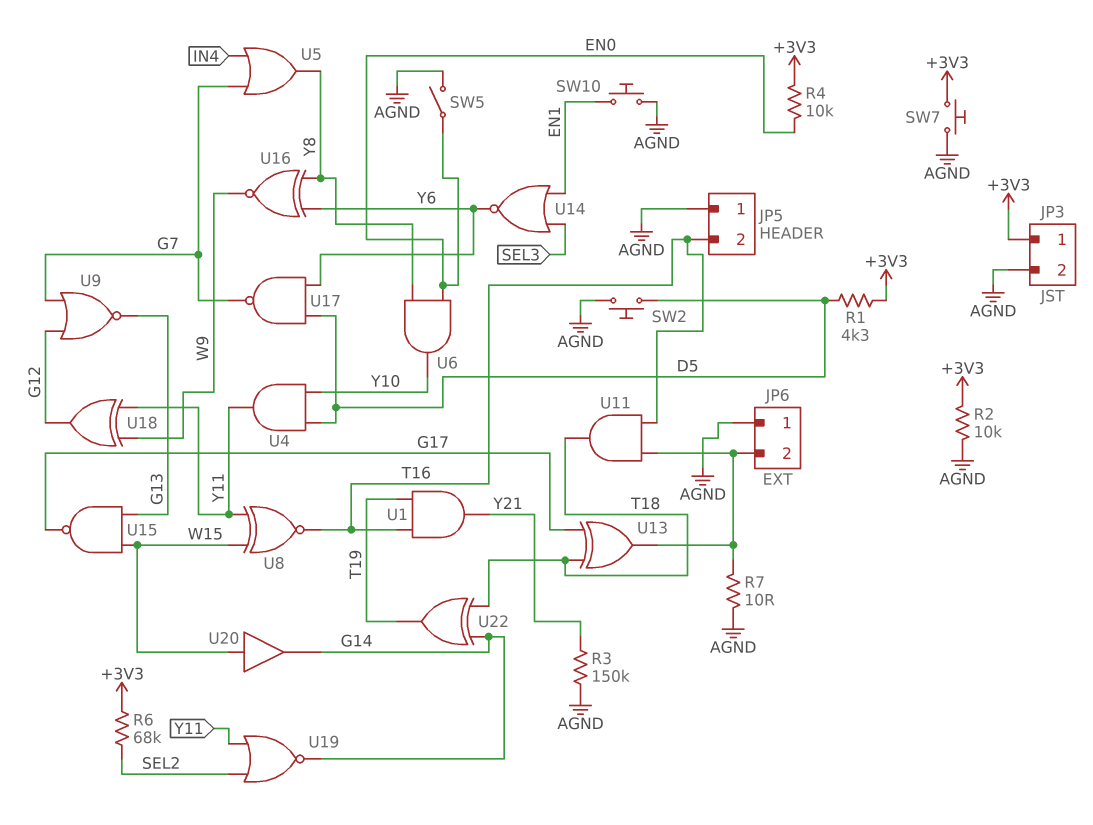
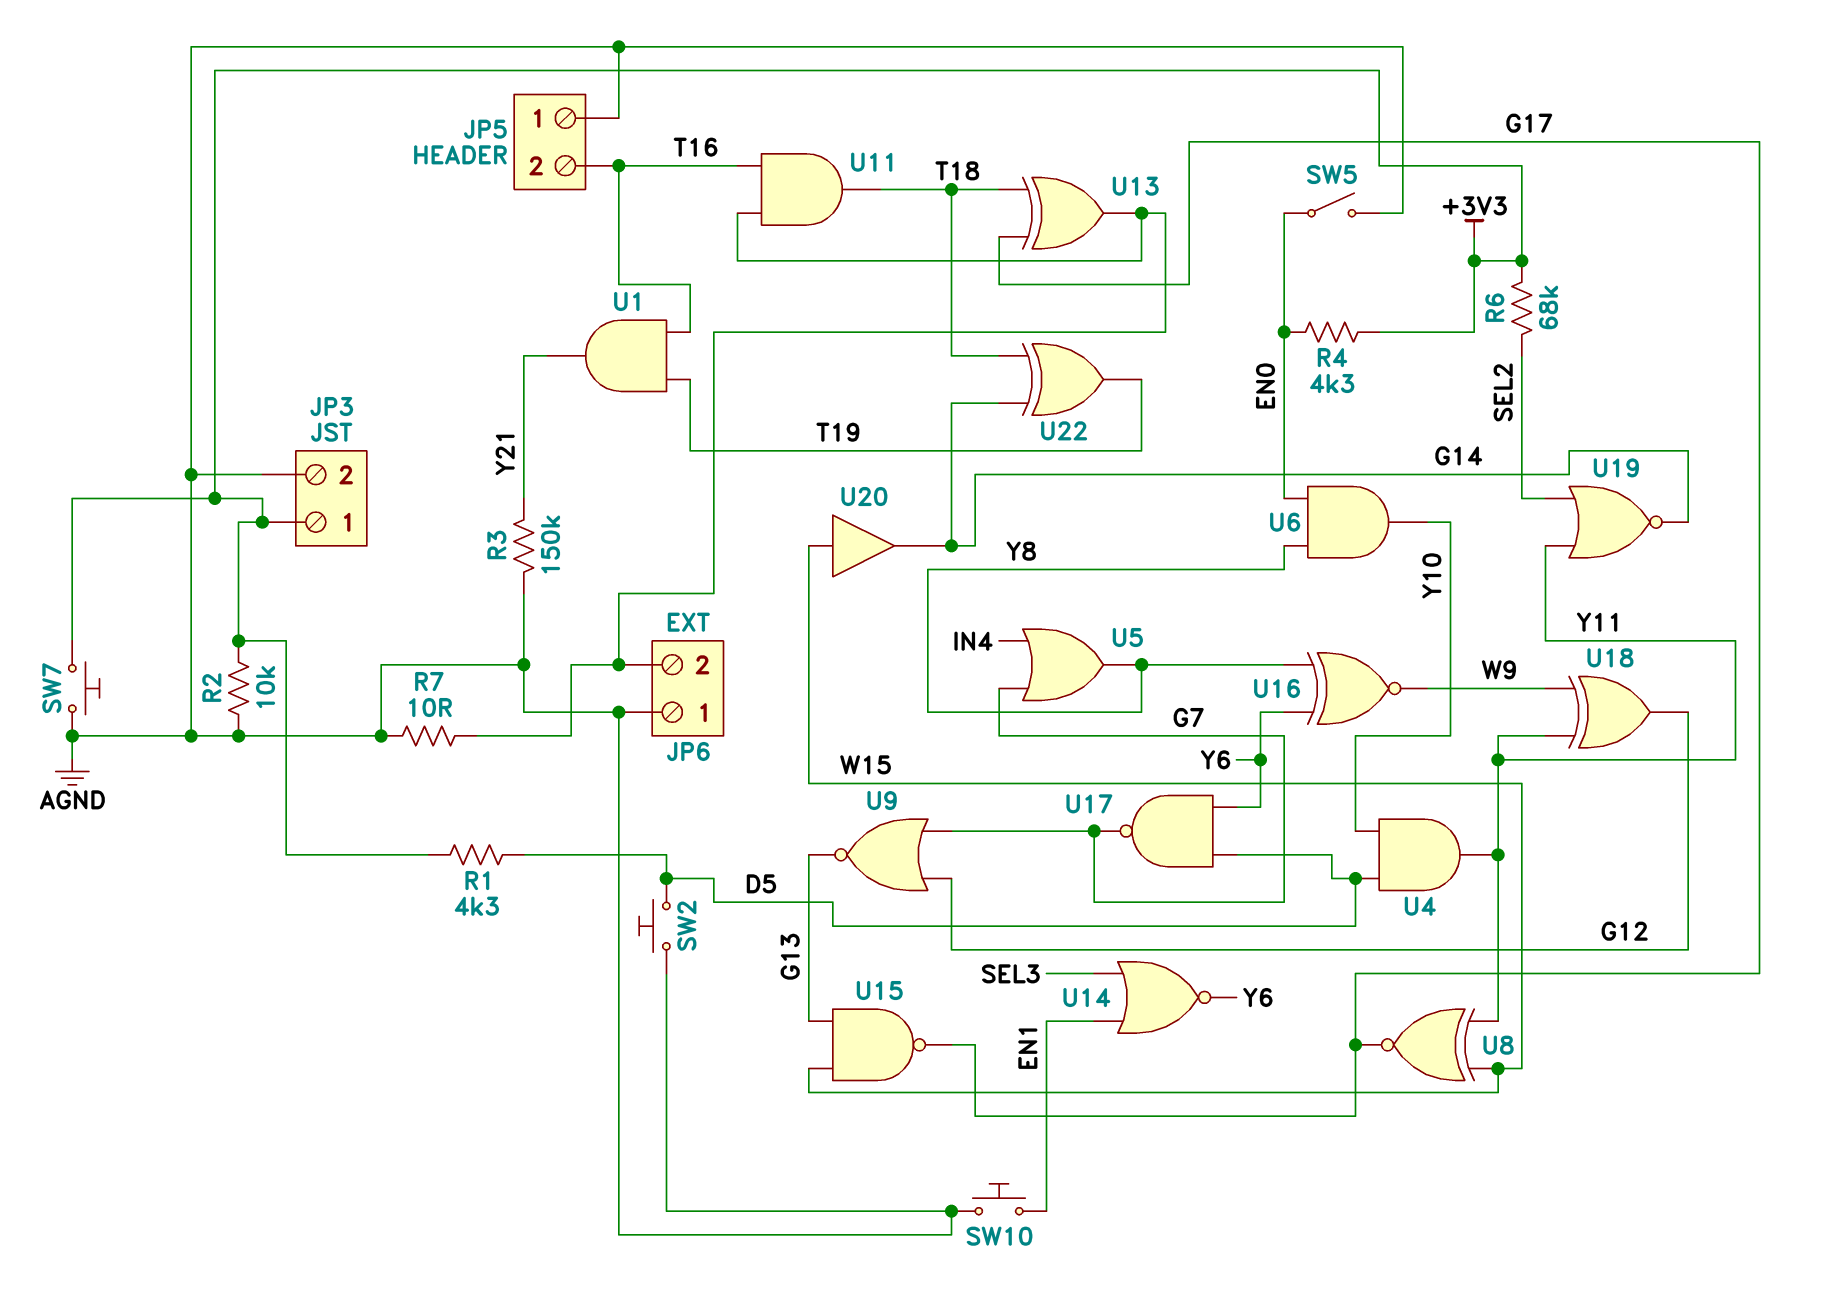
R4: 10k (+3V3, EN0) -> 4.3k (+3V3, EN0)
U8: XNOR (in W15, in Y11, out T16) -> XNOR (in W15, in Y11, out G17)

